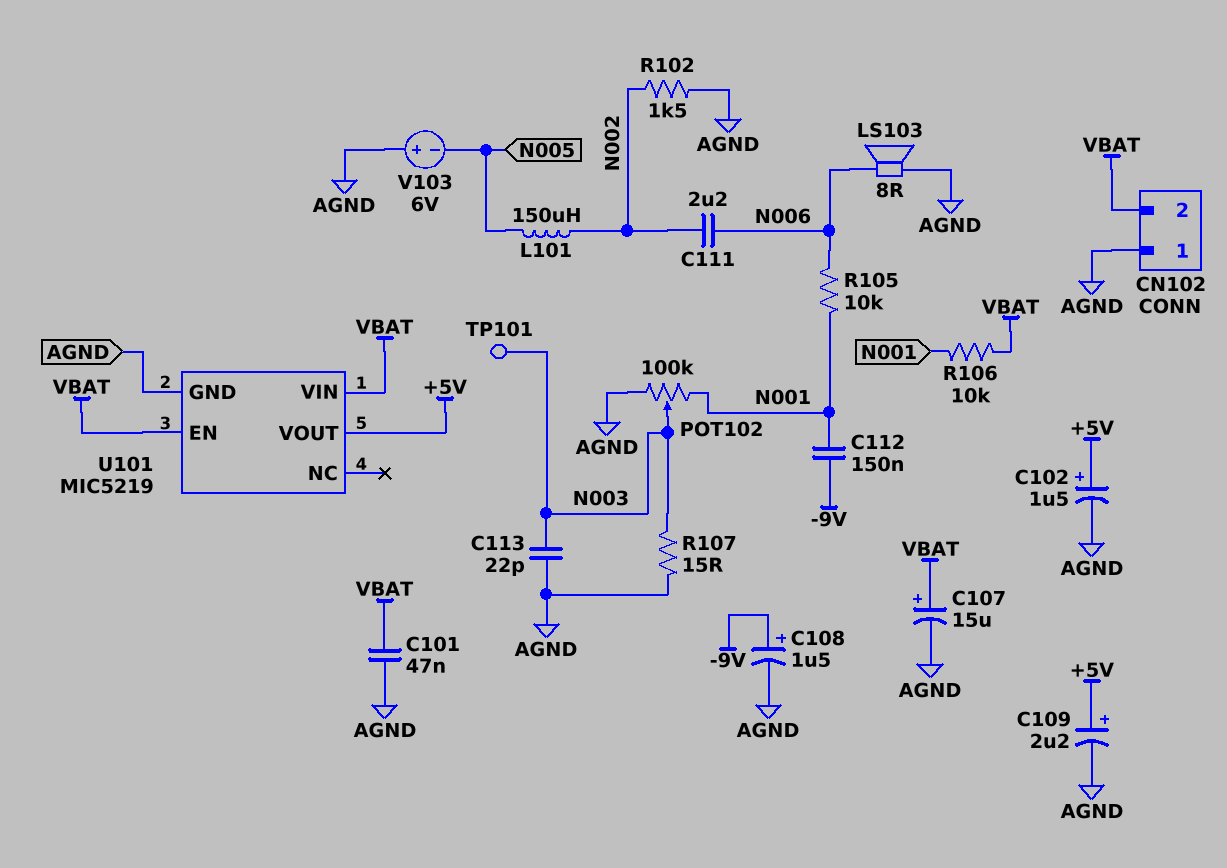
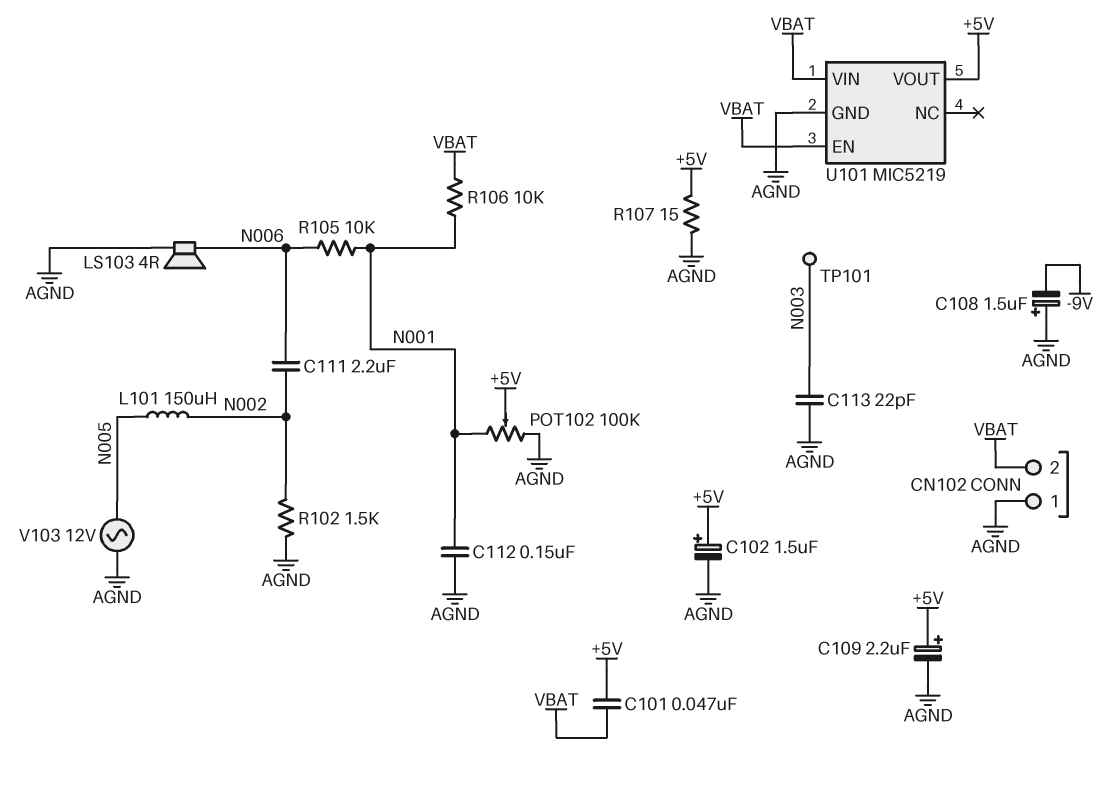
C101: 47nF (AGND, VBAT) -> 47nF (+5V, VBAT)
C107: 15uF (plus VBAT, minus AGND) -> none
C108: 1.5uF (plus -9V, minus AGND) -> 1.5uF (plus AGND, minus -9V)
C112: 150nF (-9V, N001) -> 150nF (AGND, N001)
LS103: speaker 8R (AGND, N006) -> speaker 4R (AGND, N006)
POT102: 100k (AGND, N001, wiper N003) -> 100k (AGND, N001, wiper +5V)
R107: 15 (AGND, N003) -> 15 (+5V, AGND)
V103: 6V (plus AGND, minus N005) -> AC 12V (AGND, N005)

